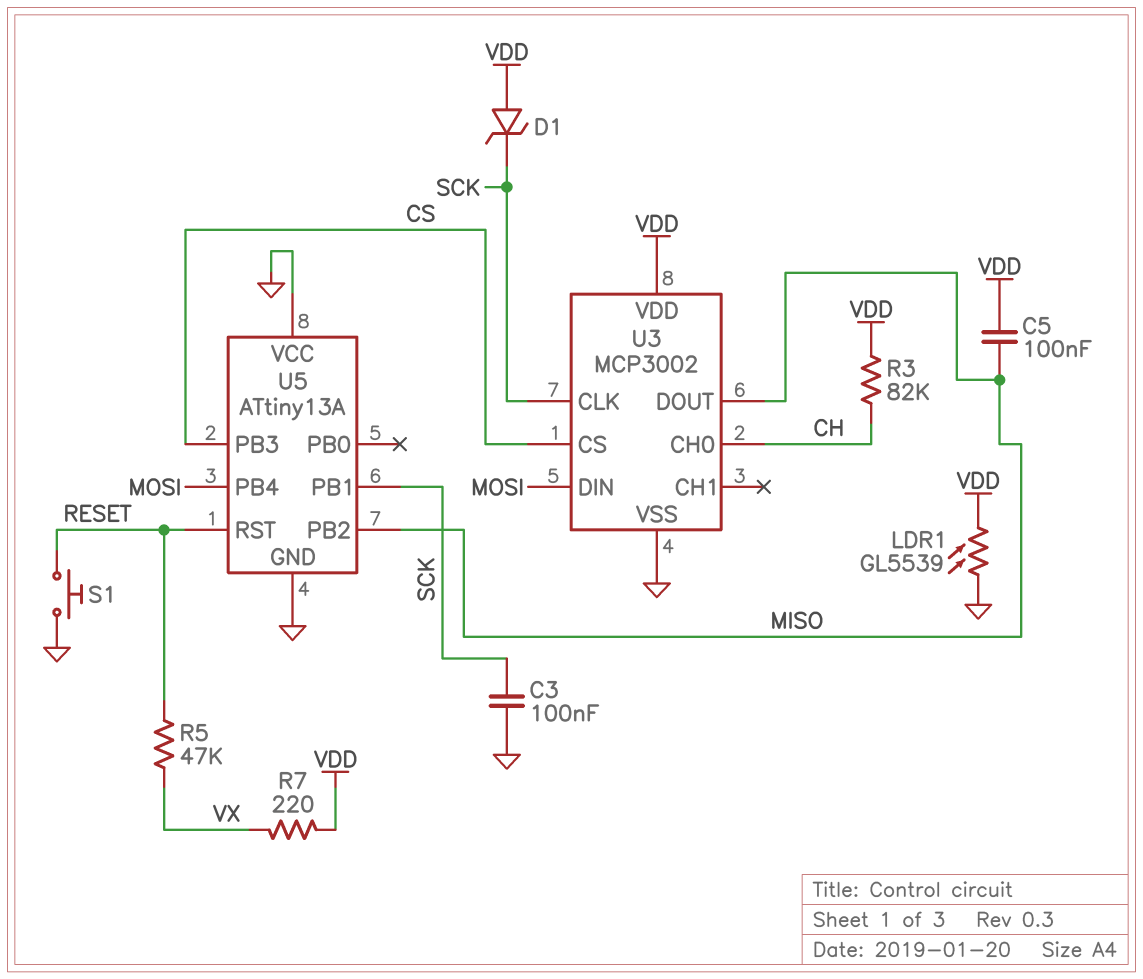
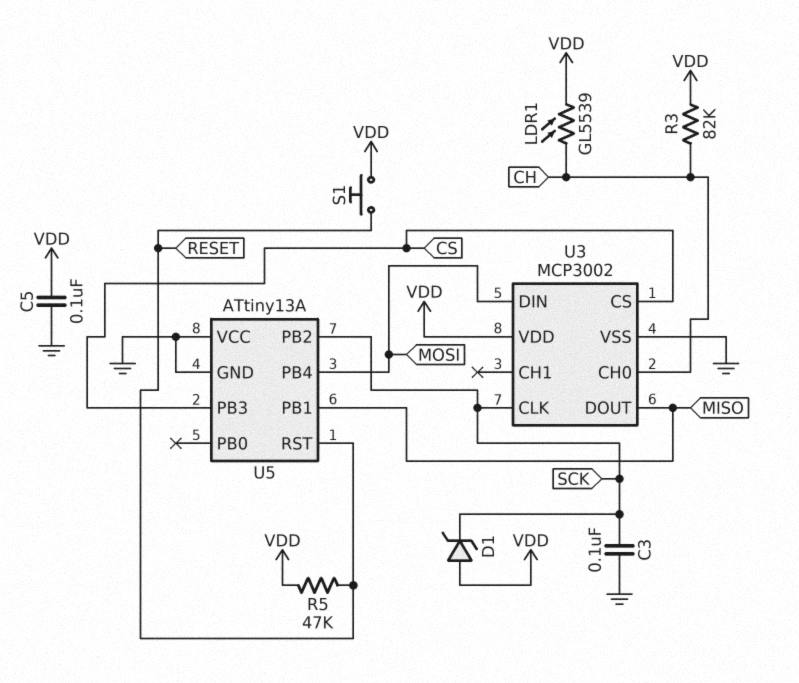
C5: 100nF (MISO, VDD) -> 100nF (GND, VDD)
LDR1: GL5539 (GND, VDD) -> GL5539 (CH, VDD)
R5: 47k (RESET, VX) -> 47k (RESET, VDD)
R7: 220 (VDD, VX) -> none
S1: button (GND, RESET) -> button (RESET, VDD)
U5 pin PB1: SCK -> MISO
U5 pin PB2: MISO -> SCK

